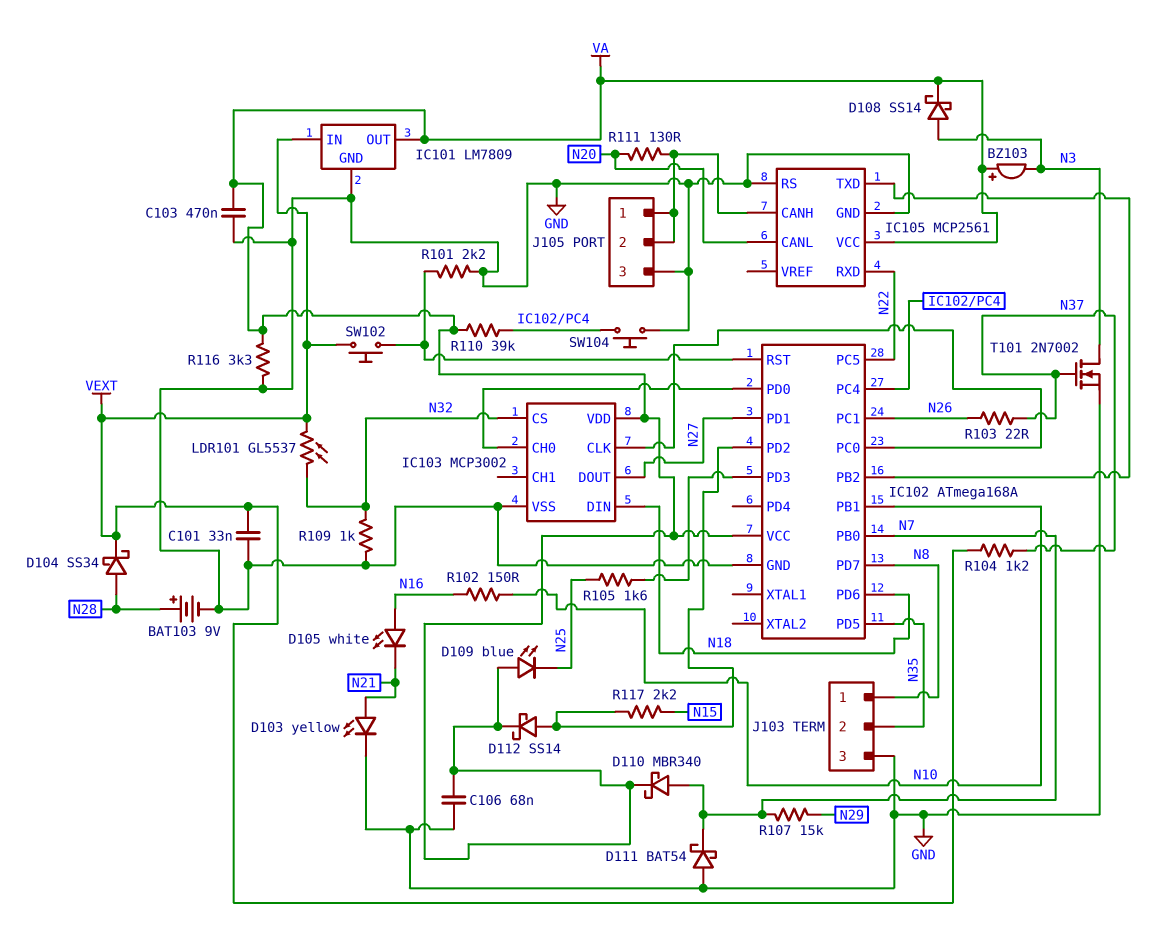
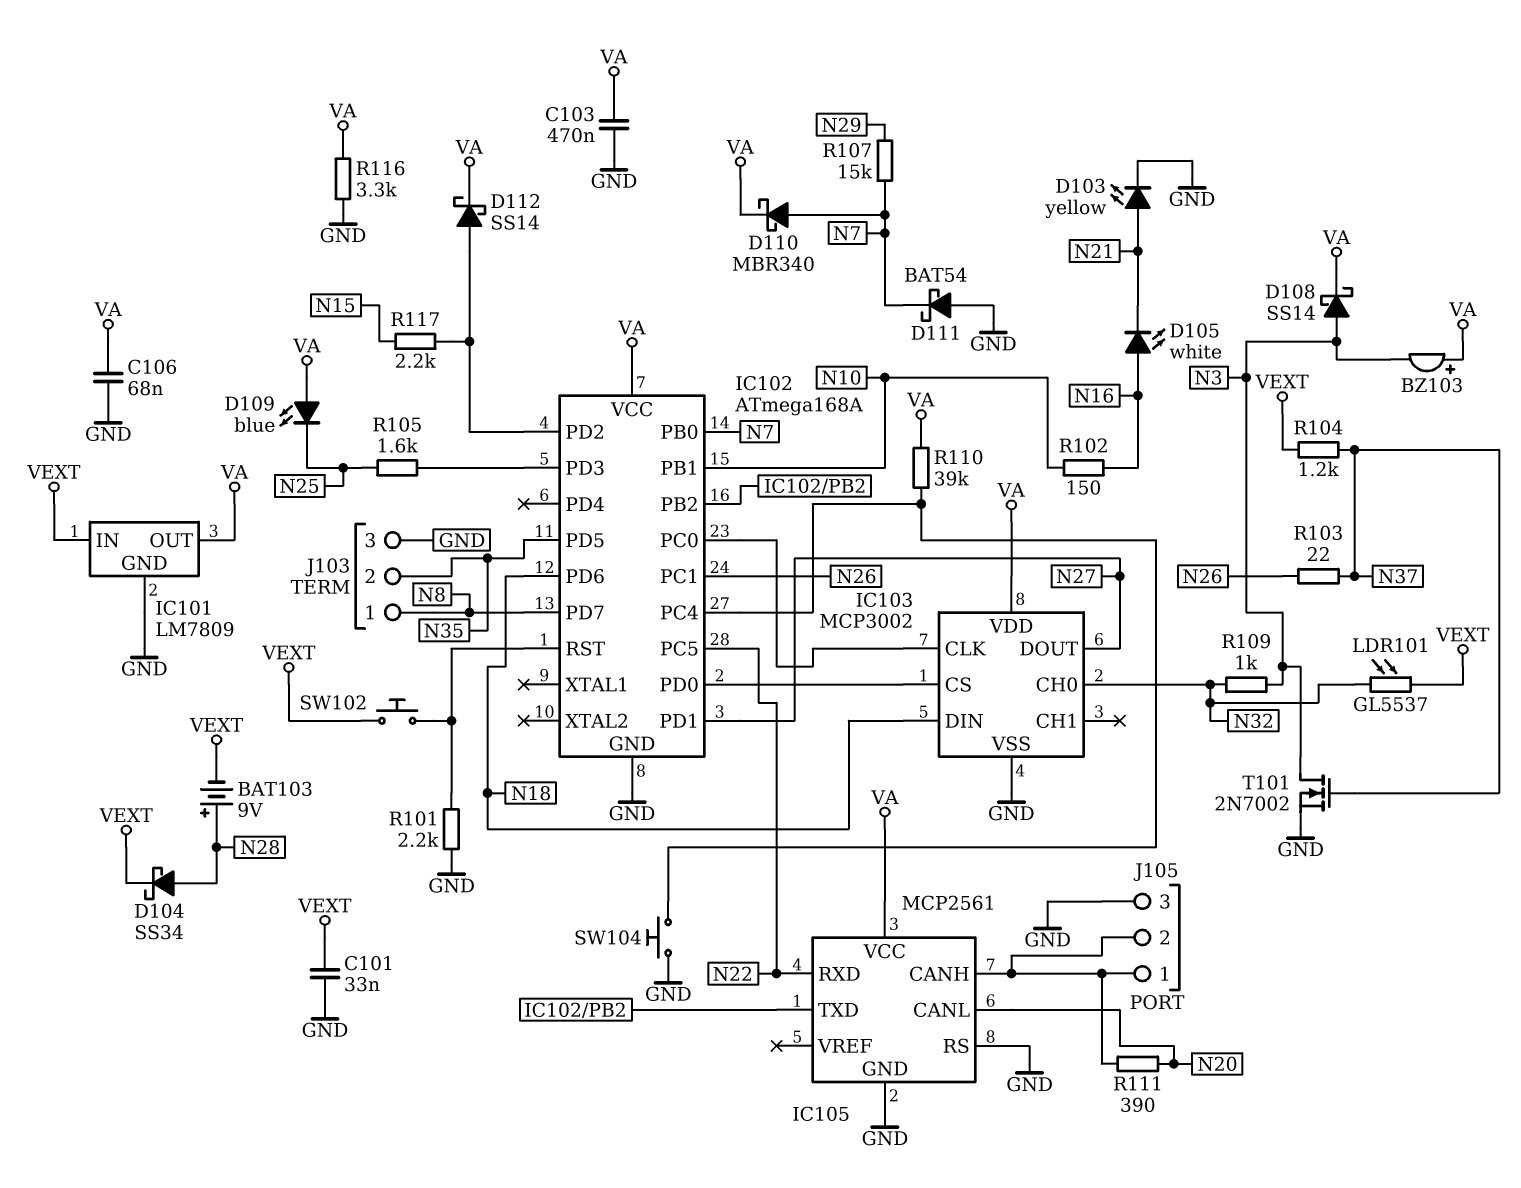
BAT103: 9V (plus N28, minus GND) -> 9V (plus N28, minus VEXT)
IC103 pin CH0: IC102/PD0 -> N32
IC103 pin CS: N32 -> IC102/PD0
R109: 1k (GND, N32) -> 1k (N3, N32)
R111: 130 (IC105/CANH, N20) -> 390 (IC105/CANH, N20)

